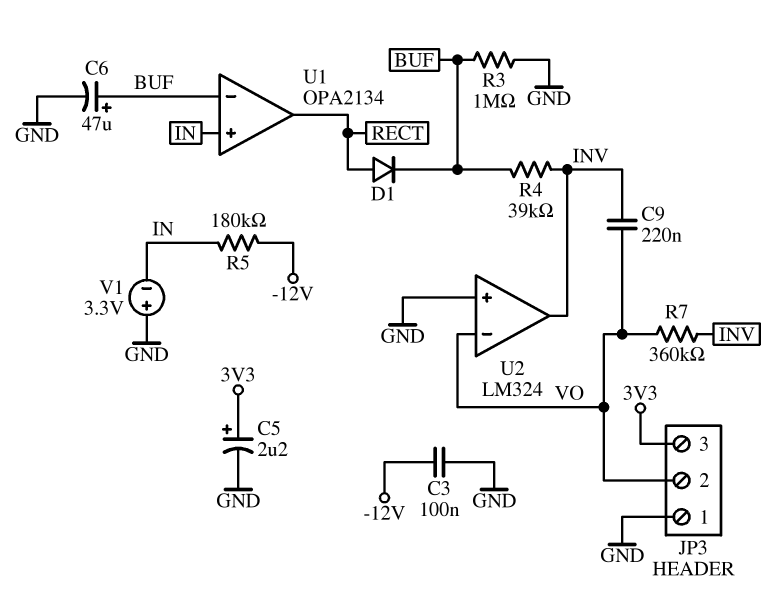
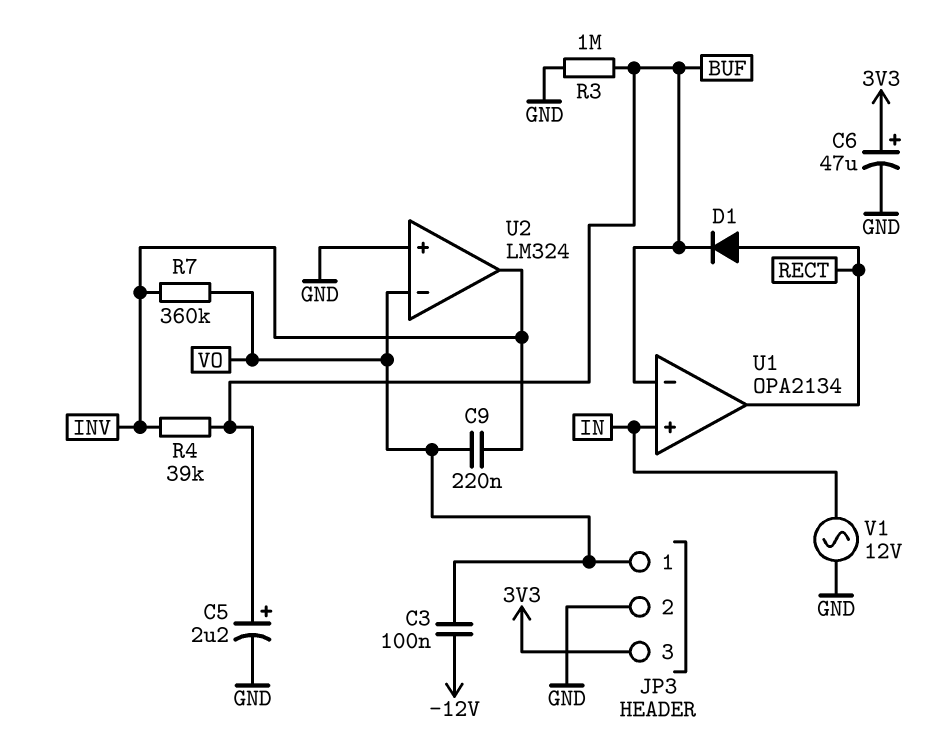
C3: 100nF (-12V, GND) -> 100nF (-12V, VO)
C5: 2.2uF (plus 3V3, minus GND) -> 2.2uF (plus BUF, minus GND)
C6: 47uF (plus BUF, minus GND) -> 47uF (plus 3V3, minus GND)
JP3 pin 1: GND -> VO
JP3 pin 2: VO -> GND
R5: 180k (-12V, IN) -> none
V1: 3.3V (plus GND, minus IN) -> AC 12V (GND, IN)

